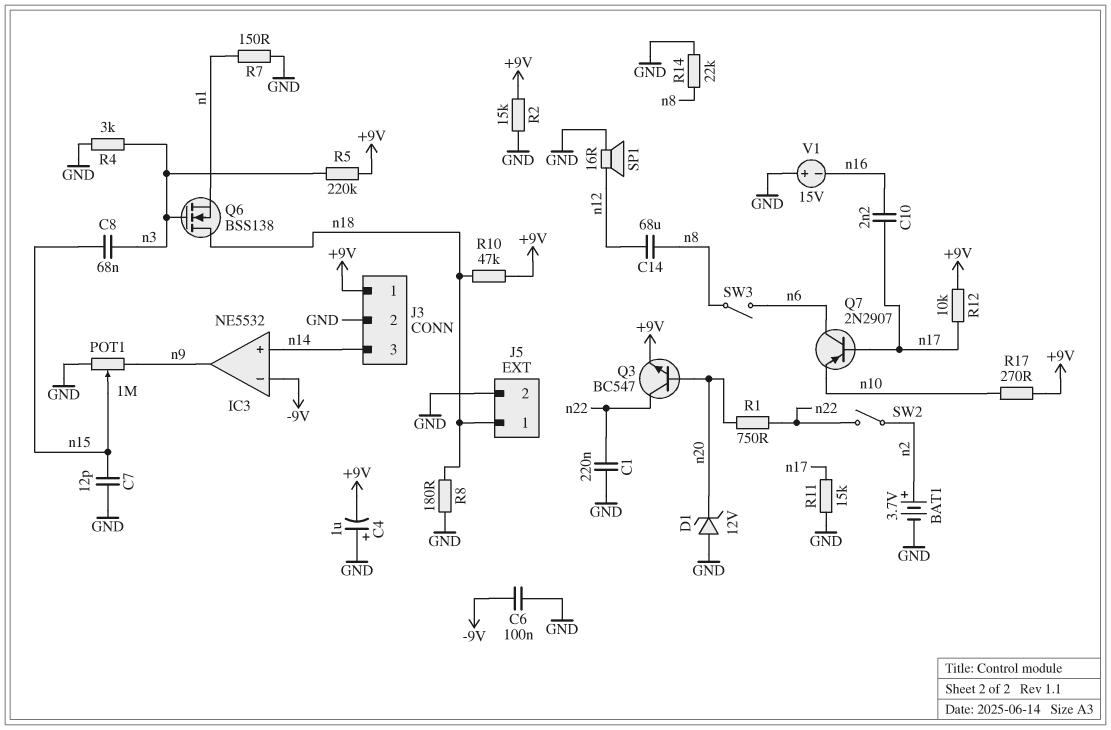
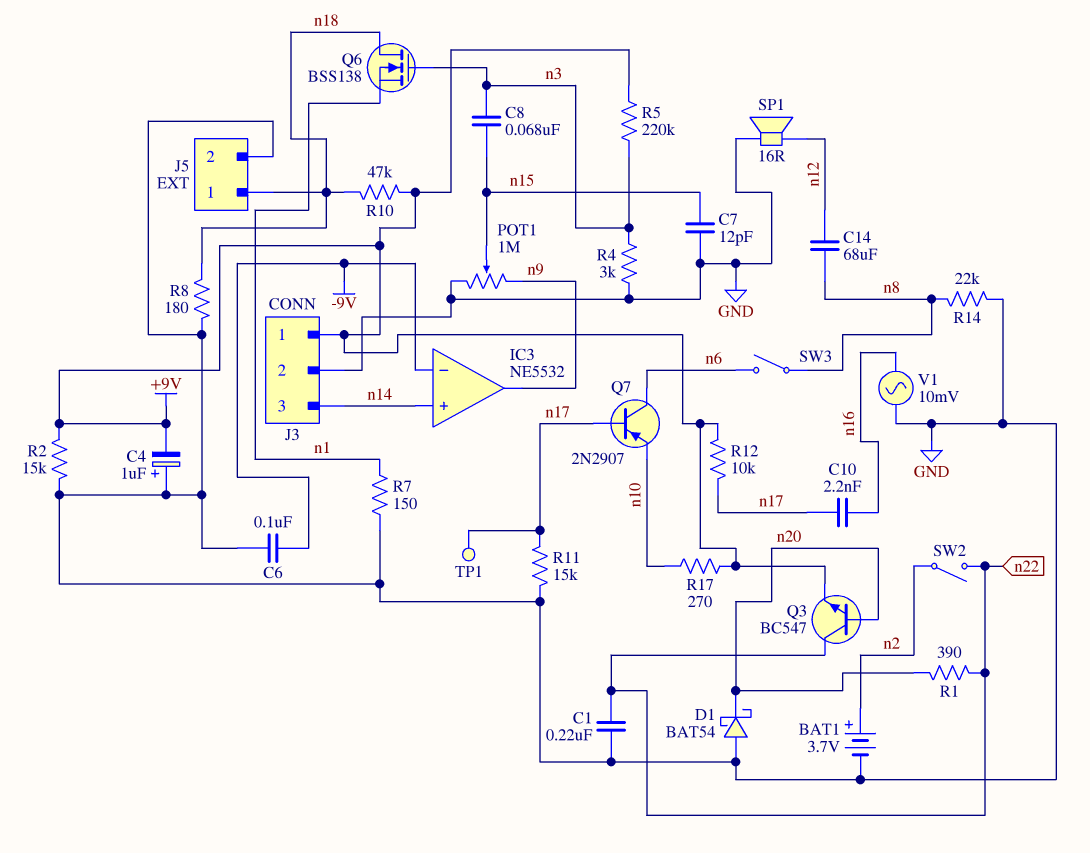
D1: zener 12V (A GND, K n20) -> schottky BAT54 (A GND, K n20)
R1: 750 (n20, n22) -> 390 (n20, n22)
TP1: none -> test point (n17)
V1: 15V (plus GND, minus n16) -> AC 10mV (GND, n16)

